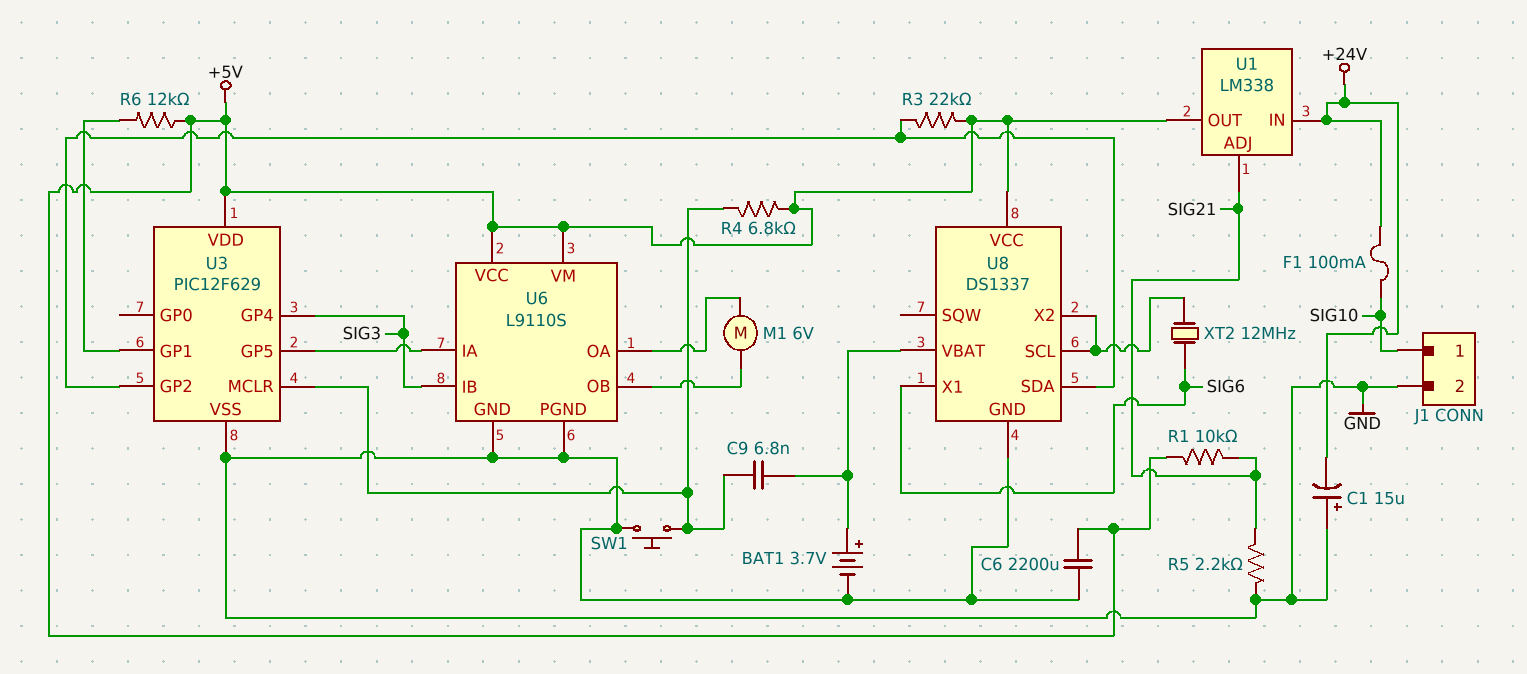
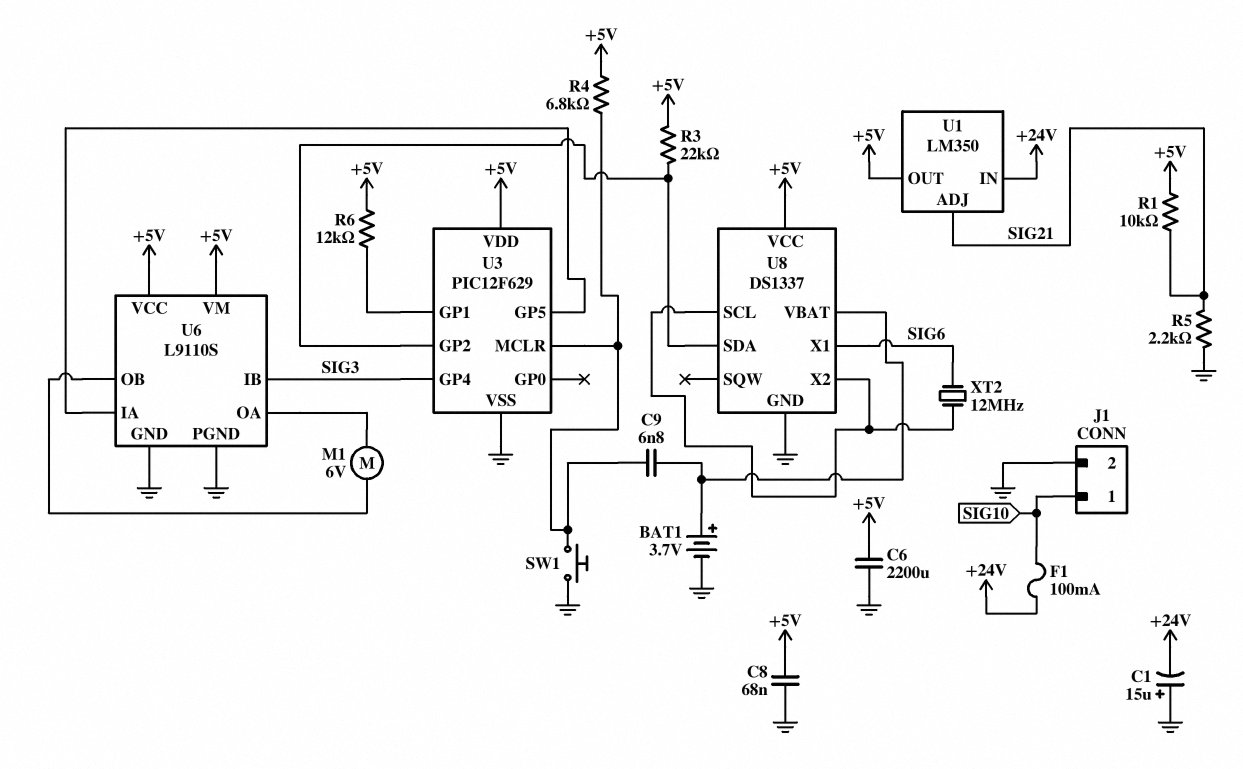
C8: none -> 68nF (+5V, GND)
U1: LM338 -> LM350

